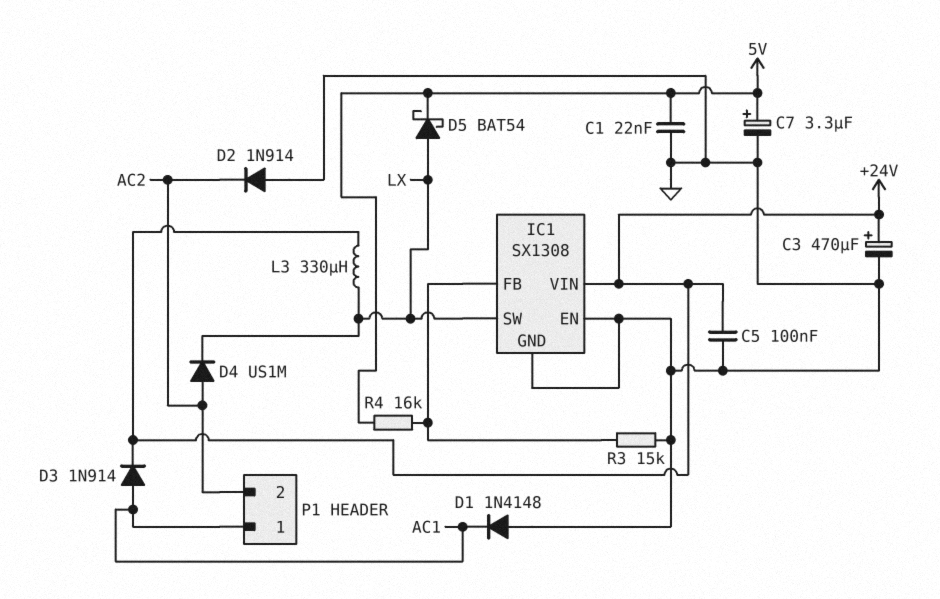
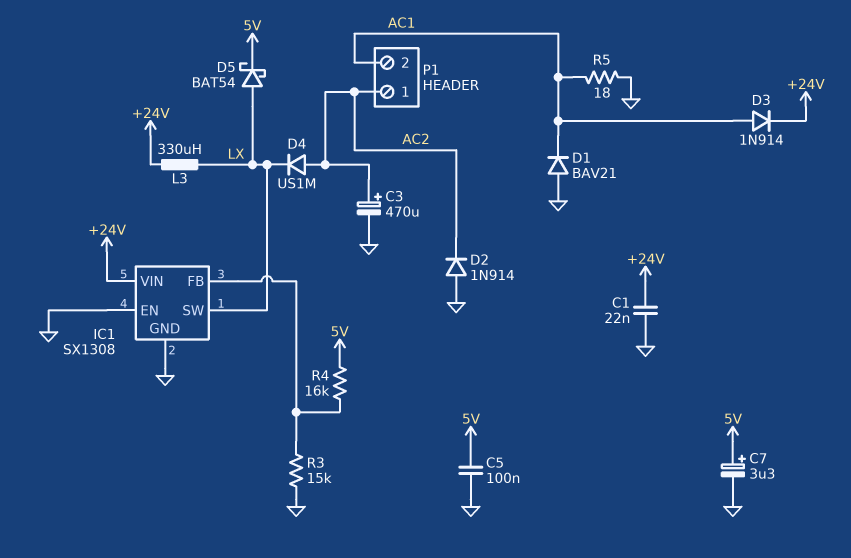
C1: 22nF (5V, GND) -> 22nF (+24V, GND)
C3: 470uF (plus +24V, minus GND) -> 470uF (plus AC2, minus GND)
C5: 100nF (+24V, GND) -> 100nF (5V, GND)
D1: diode 1N4148 (A GND, K AC1) -> diode BAV21 (A GND, K AC1)
P1 pin 1: AC1 -> AC2
P1 pin 2: AC2 -> AC1
R5: none -> 18 (AC1, GND)

